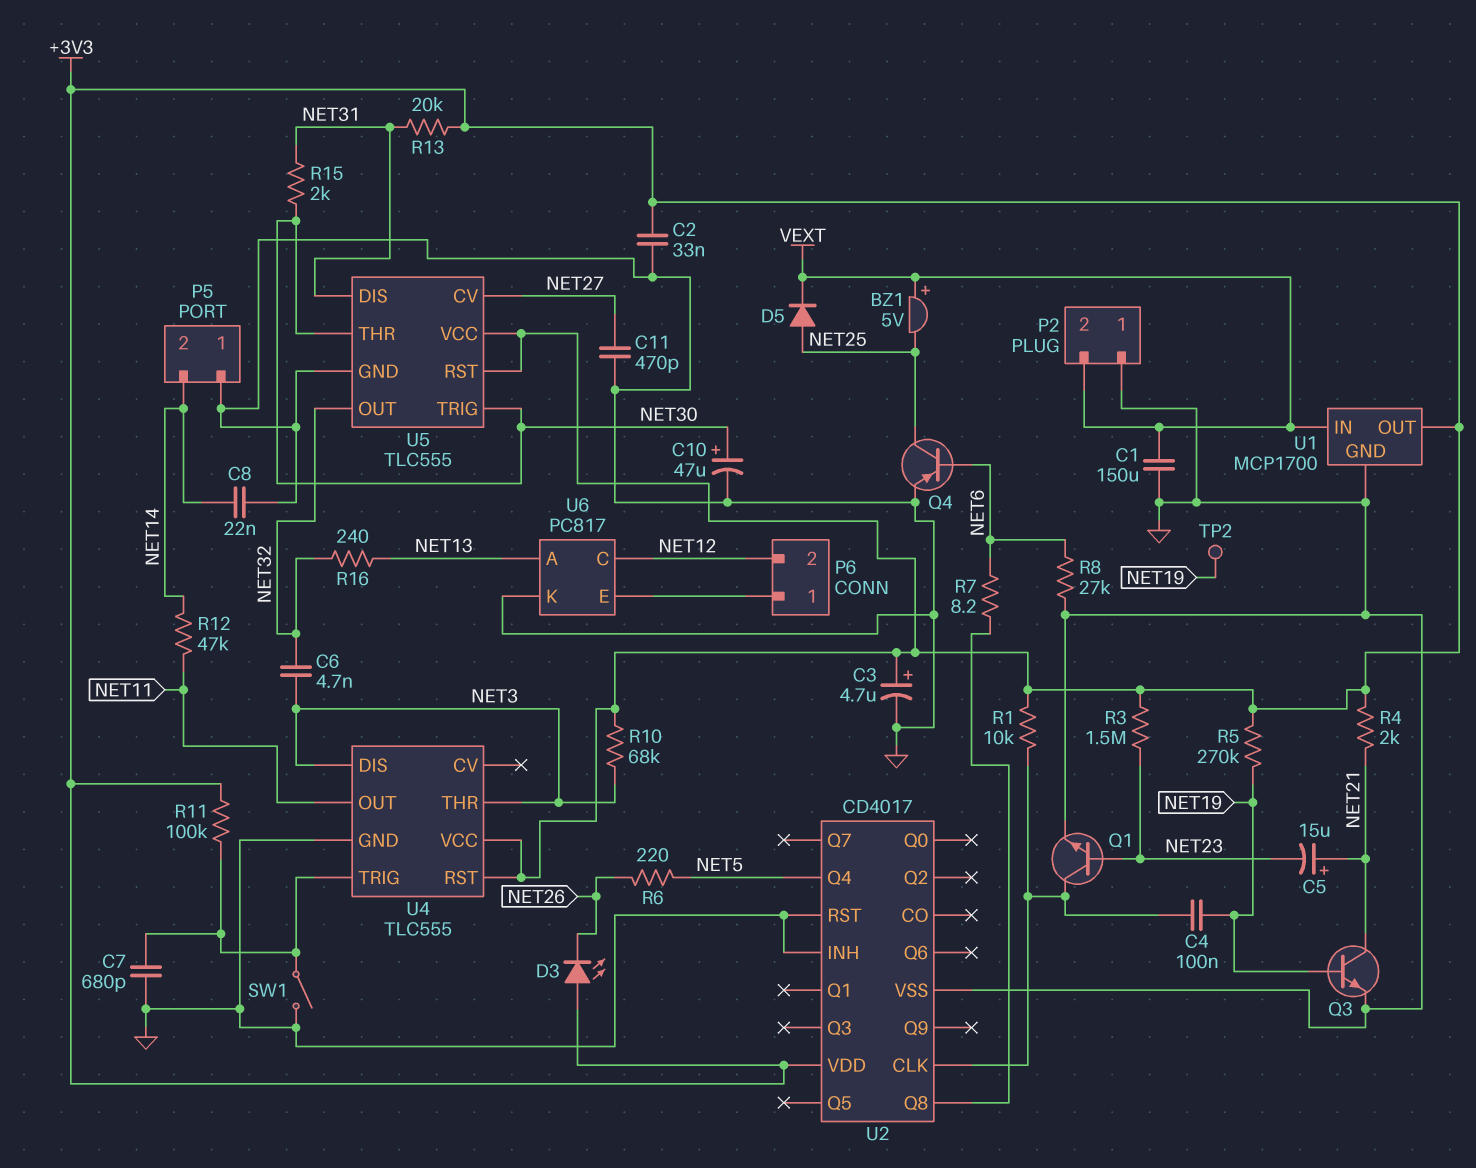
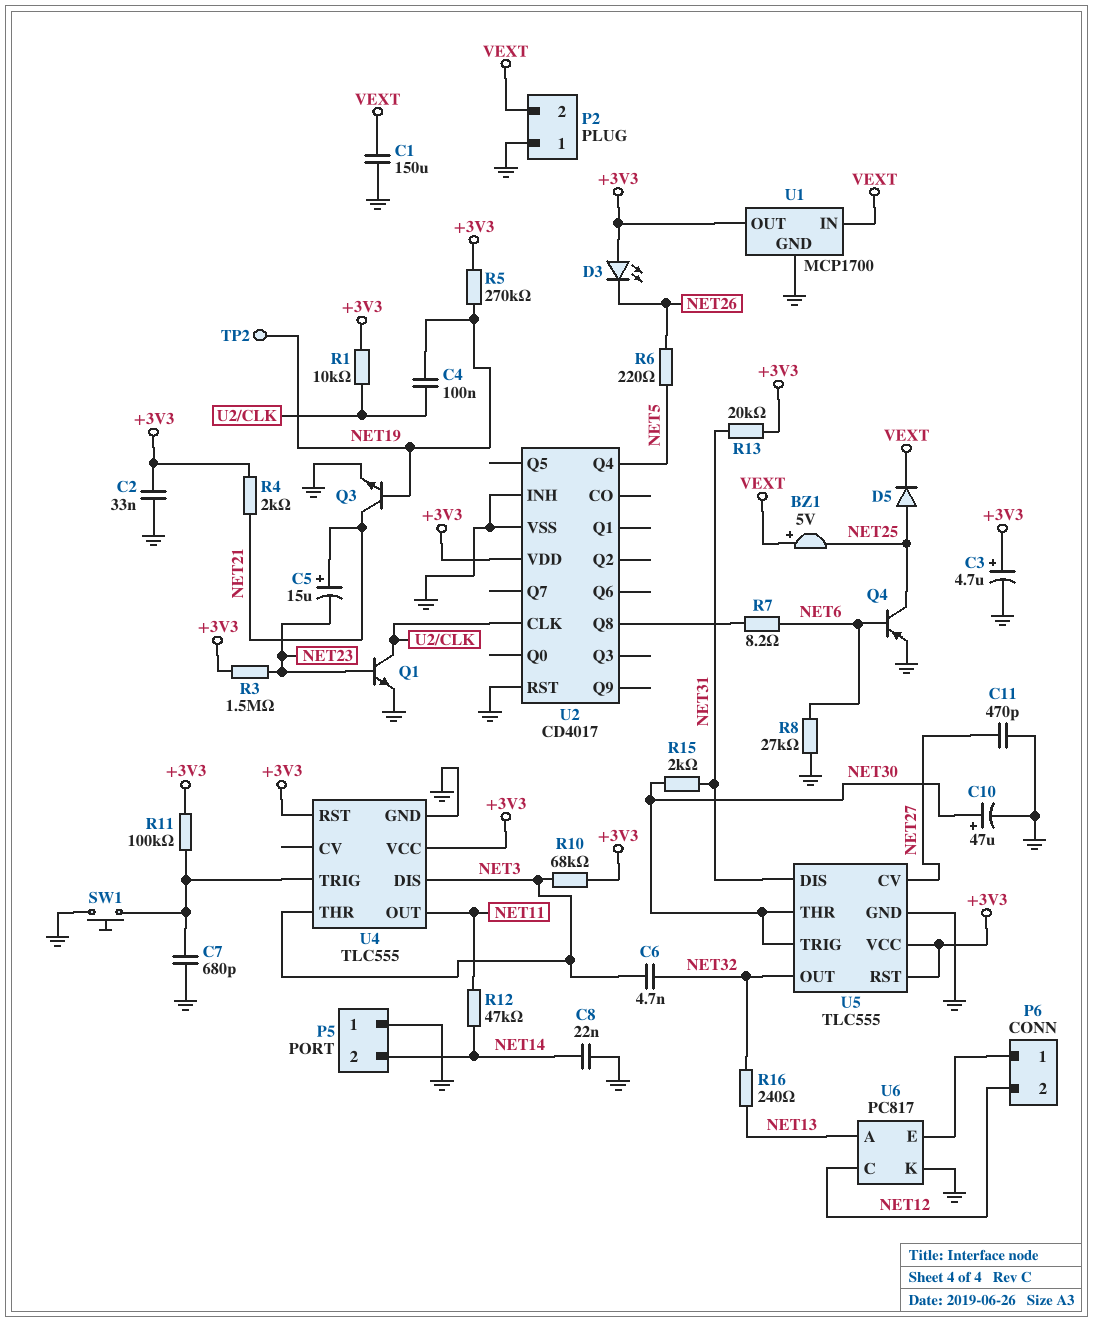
SW1: switch (GND, U4/TRIG) -> button (GND, U4/TRIG)

